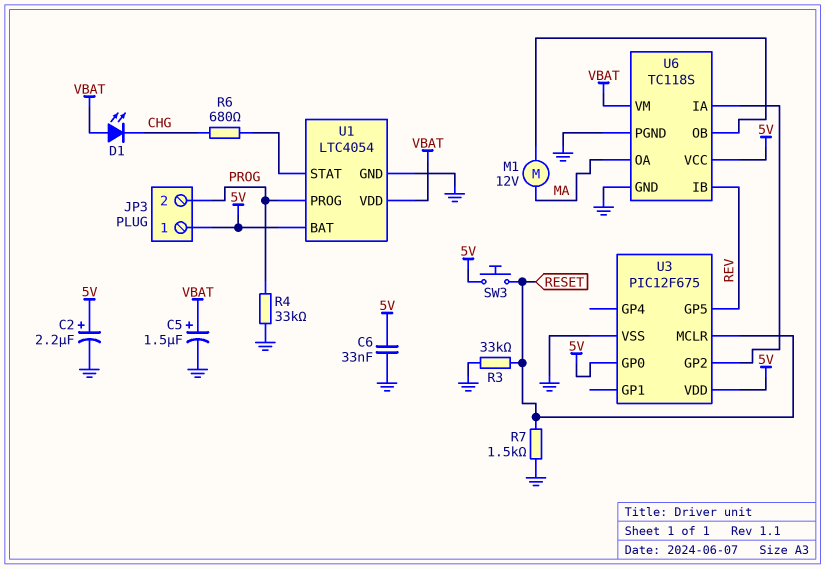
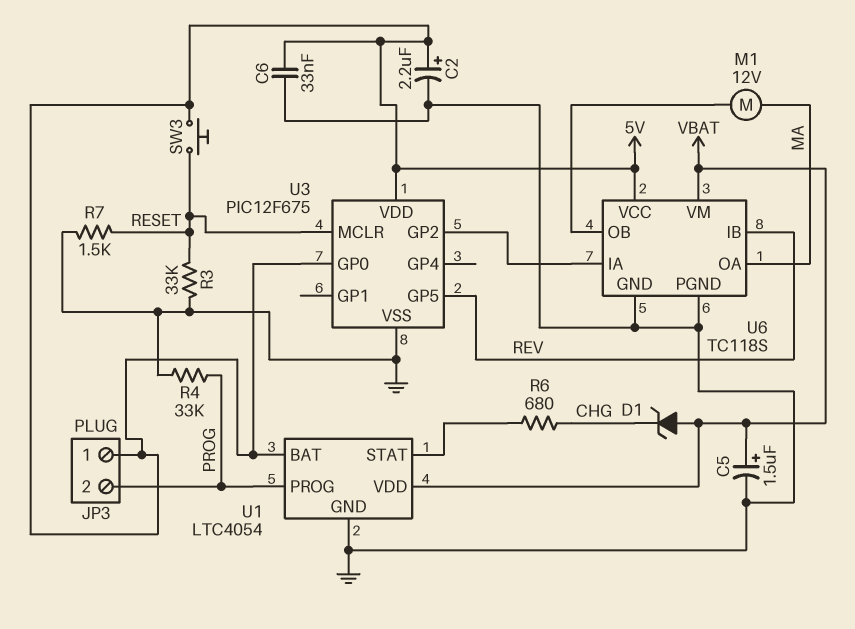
D1: LED (A VBAT, K CHG) -> zener (A VBAT, K CHG)

